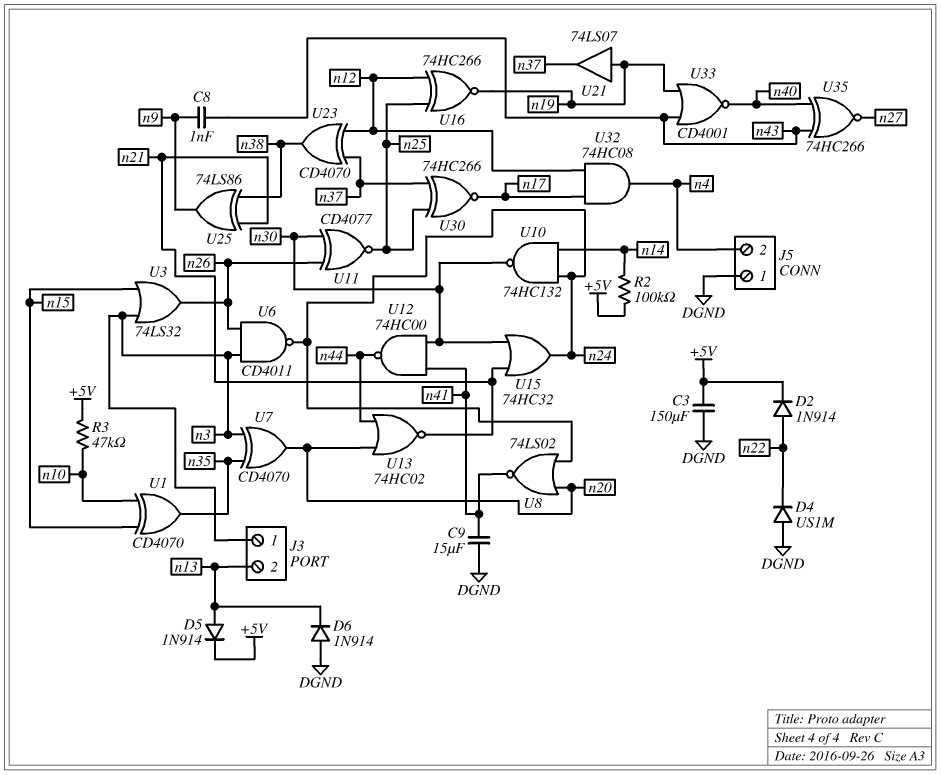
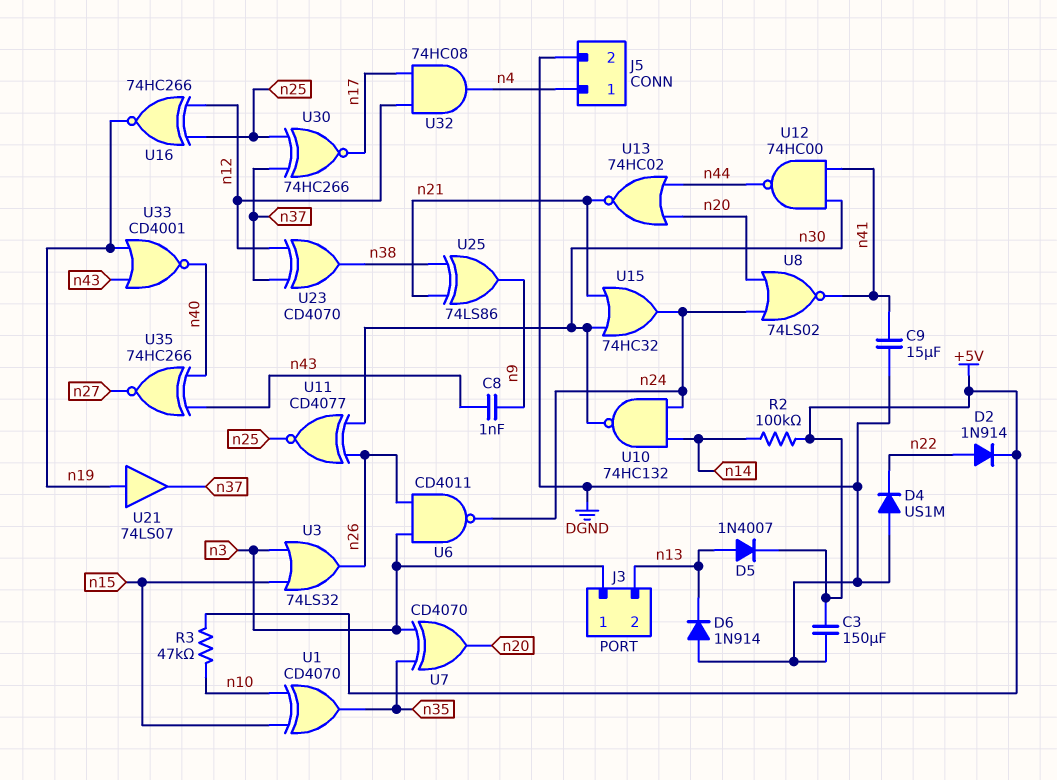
D5: diode 1N914 (A n13, K +5V) -> diode 1N4007 (A n13, K +5V)
J5 pin 1: DGND -> n4
J5 pin 2: n4 -> DGND

